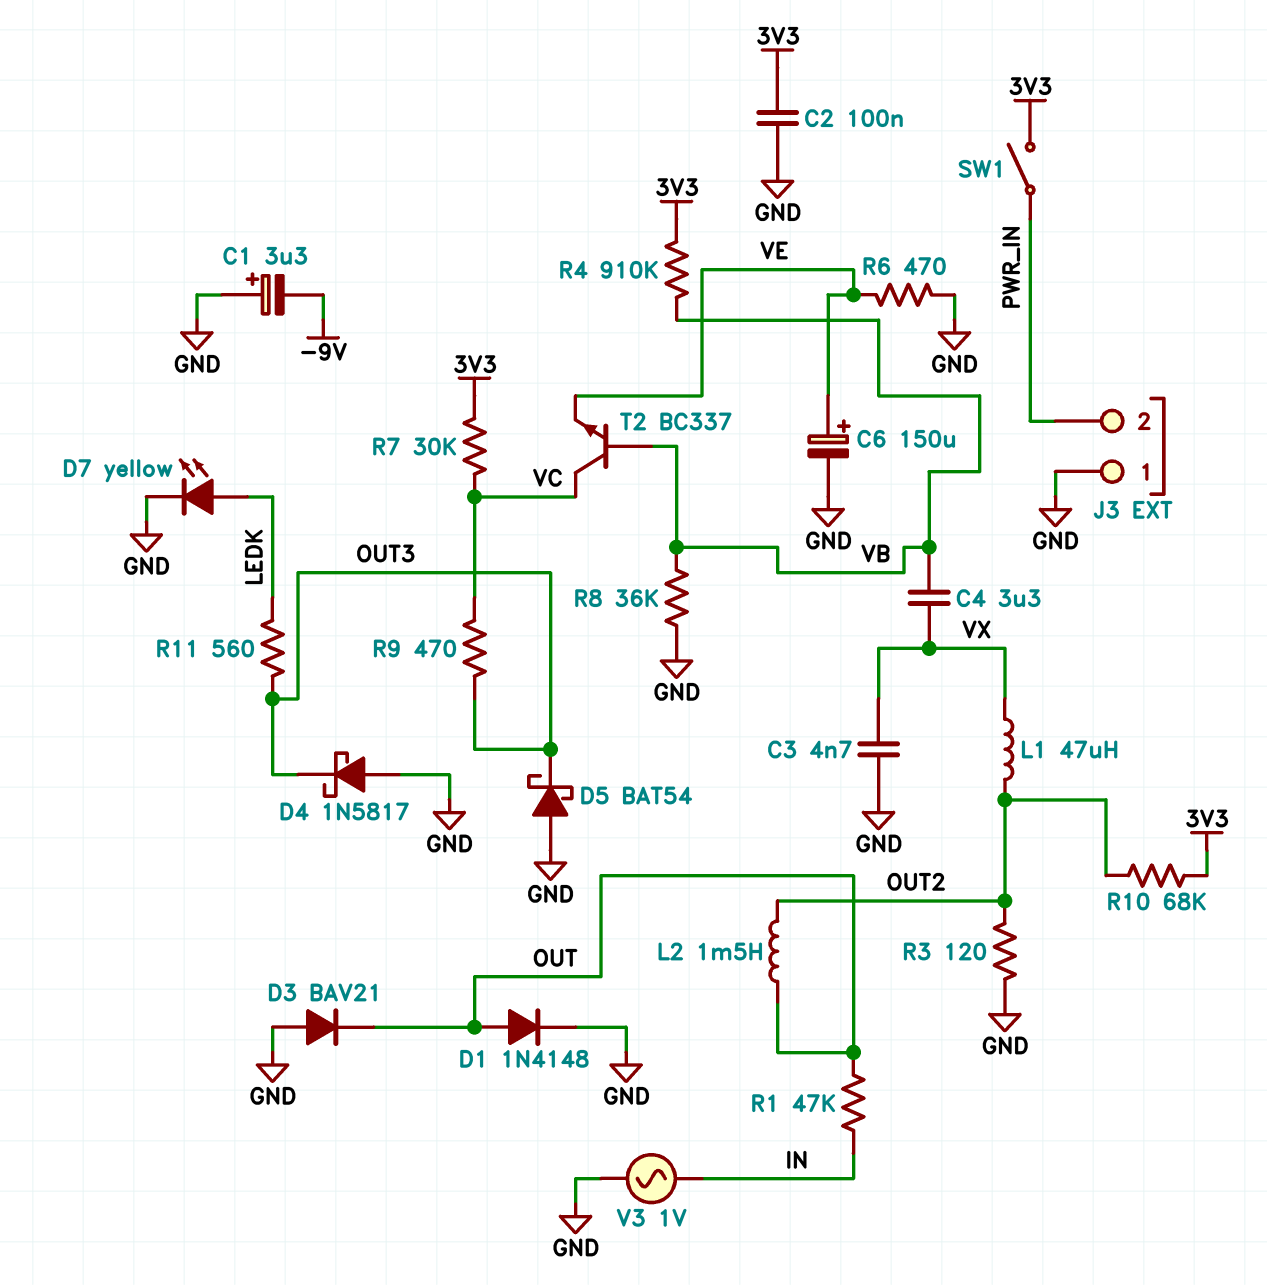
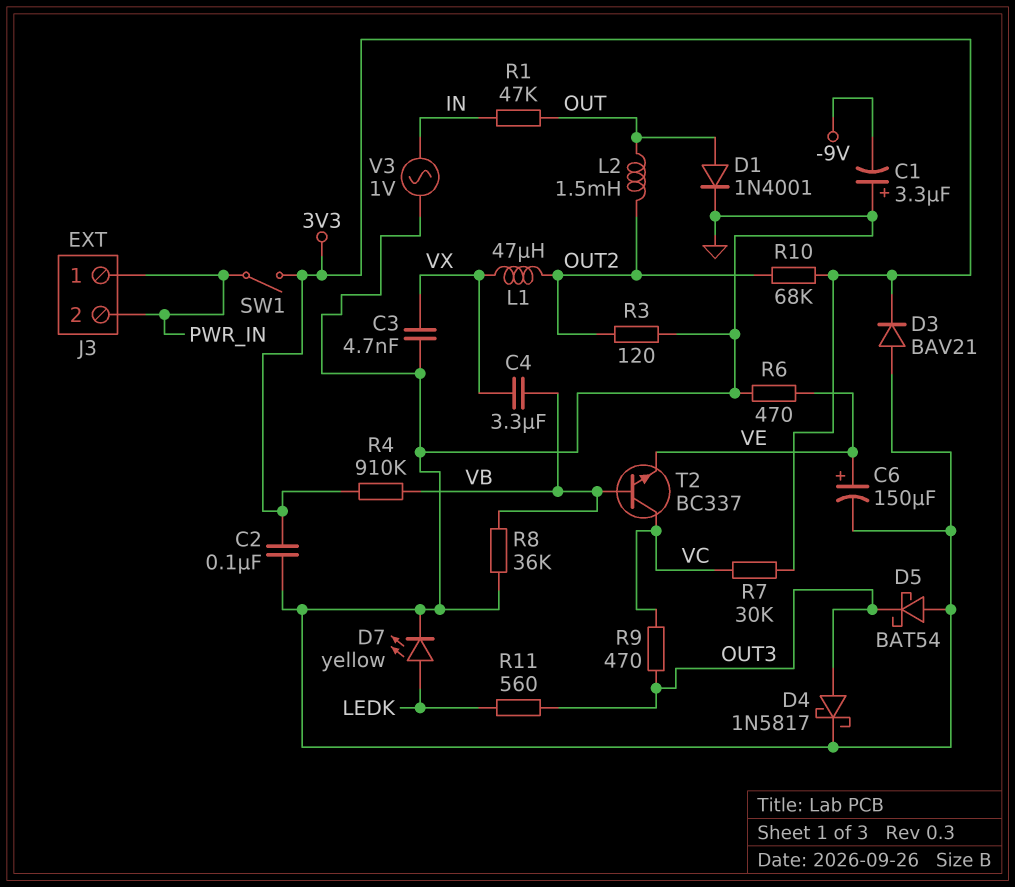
D1: diode 1N4148 (A OUT, K GND) -> diode 1N4001 (A OUT, K GND)
D3: diode BAV21 (A GND, K OUT) -> diode BAV21 (A GND, K 3V3)
D4: schottky 1N5817 (A GND, K OUT3) -> schottky 1N5817 (A OUT3, K GND)
J3 pin 1: GND -> PWR_IN

